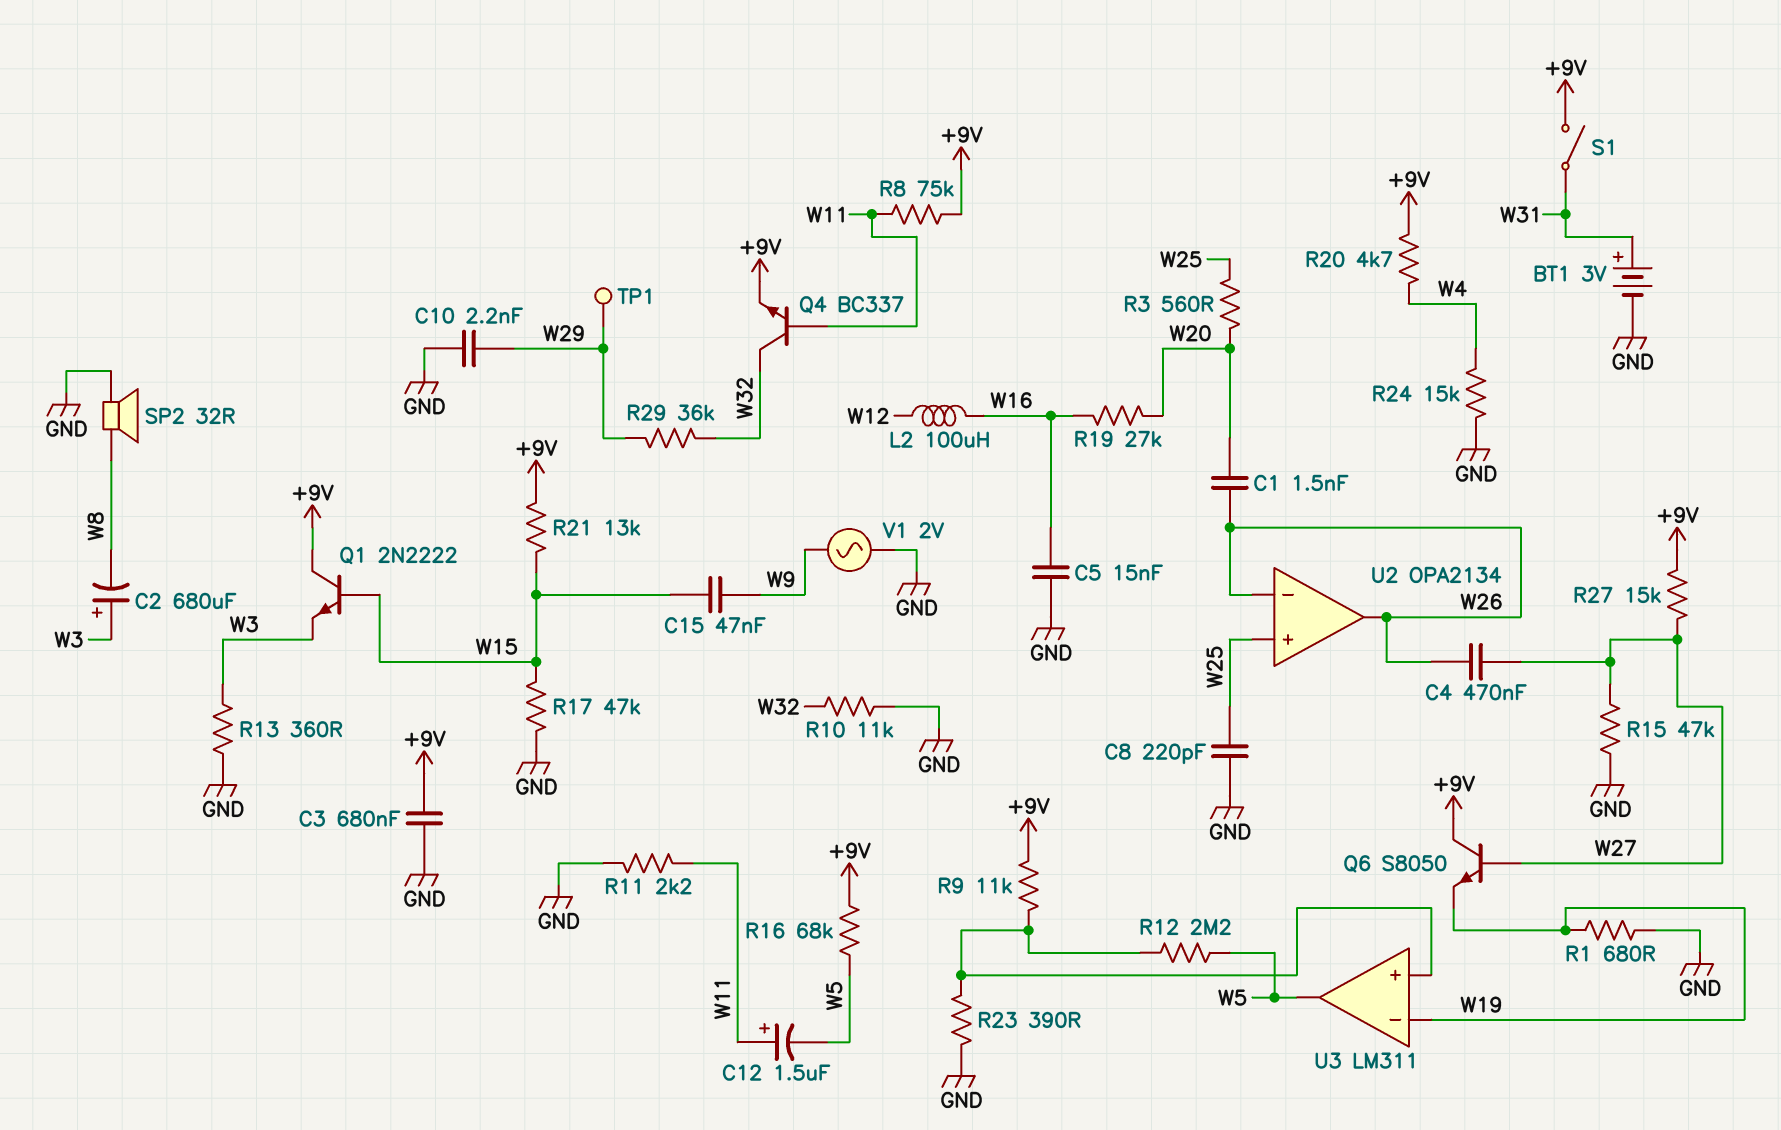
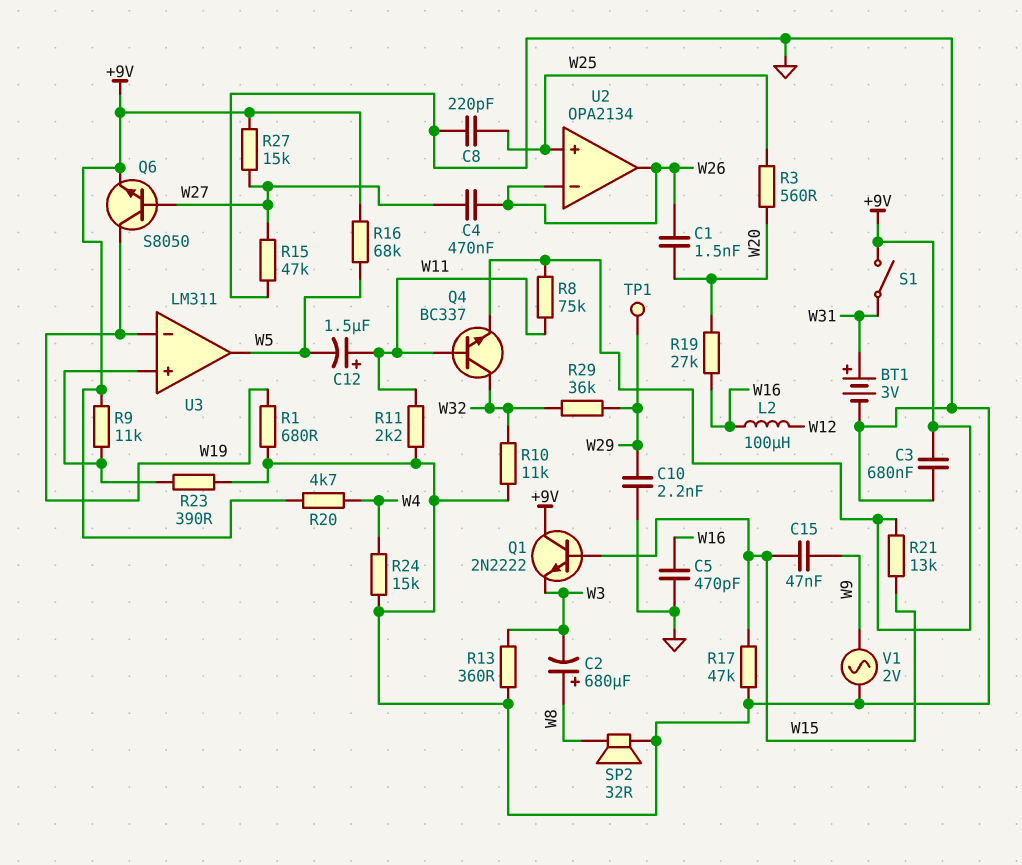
C2: 680uF (plus W3, minus W8) -> 680uF (plus W8, minus W3)
C5: 15nF (GND, W16) -> 470pF (GND, W16)
Q6: NPN S8050 (B W27, C +9V, E W19) -> NPN S8050 (B W27, C W19, E +9V)
R12: 2.2M (U3/in+, W5) -> none

